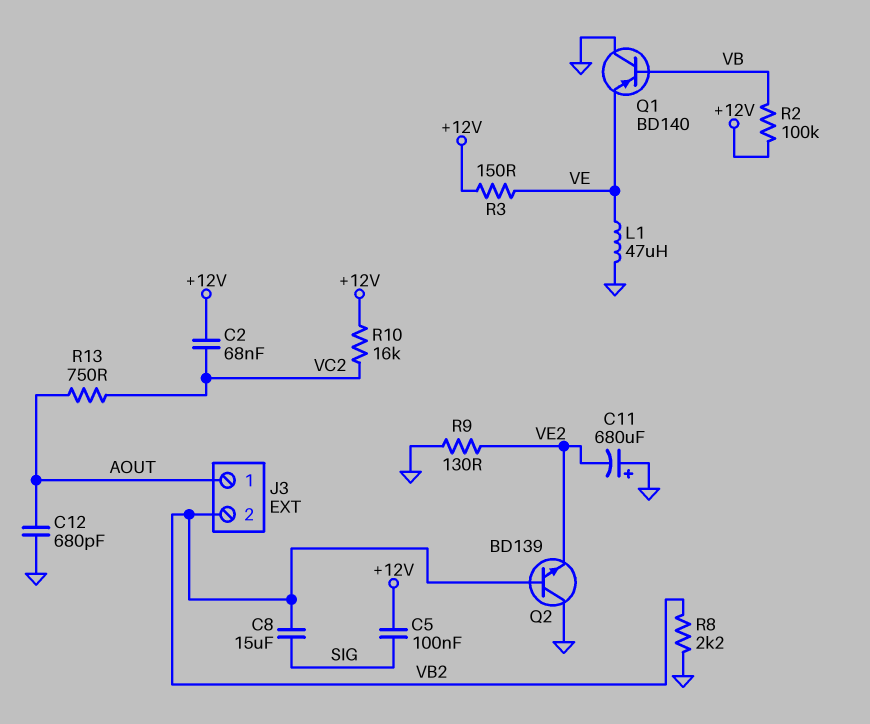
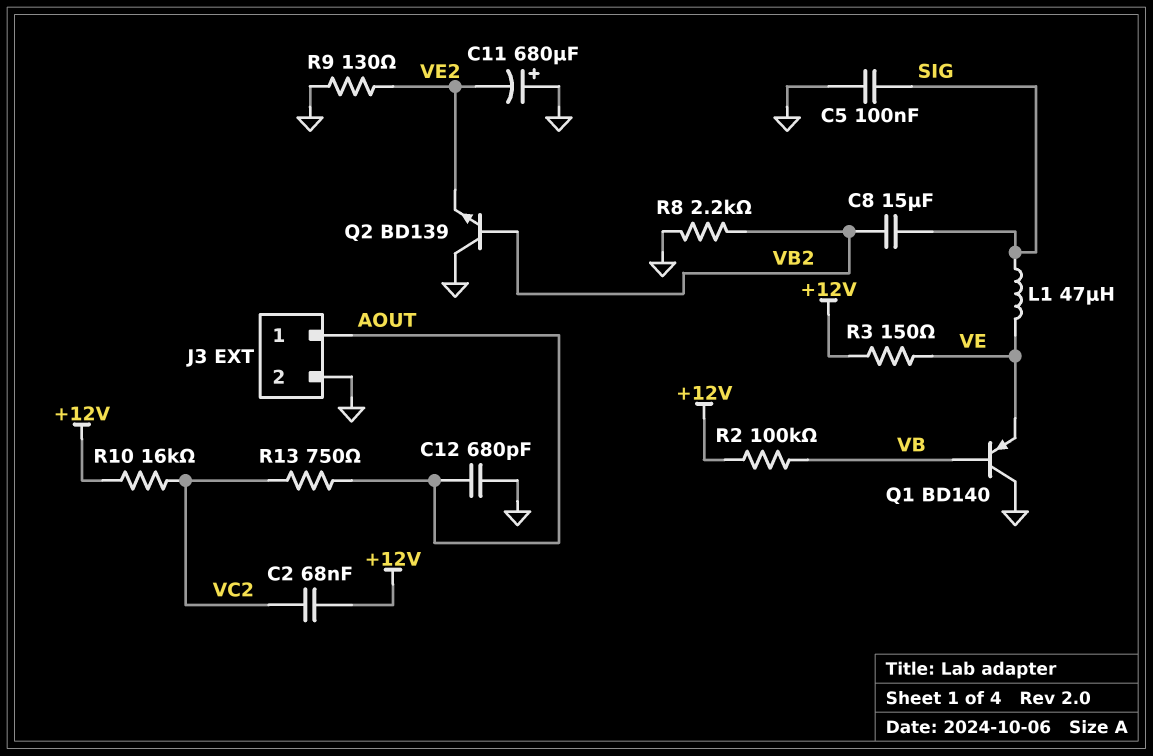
C5: 100nF (+12V, SIG) -> 100nF (GND, SIG)
J3 pin 2: VB2 -> GND
L1: 47uH (GND, VE) -> 47uH (SIG, VE)

